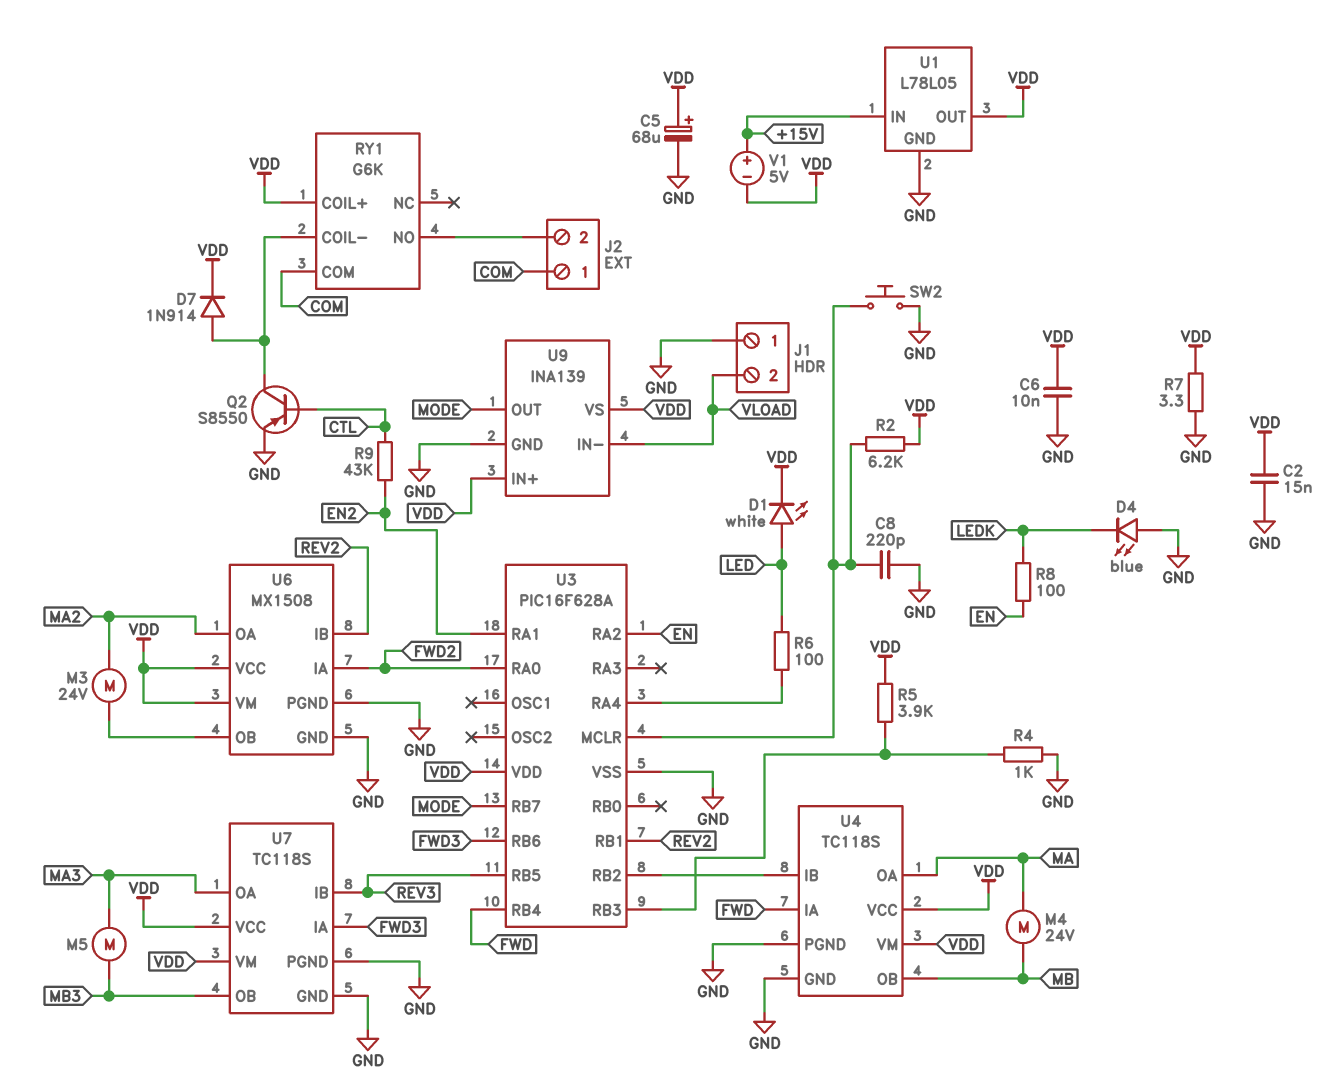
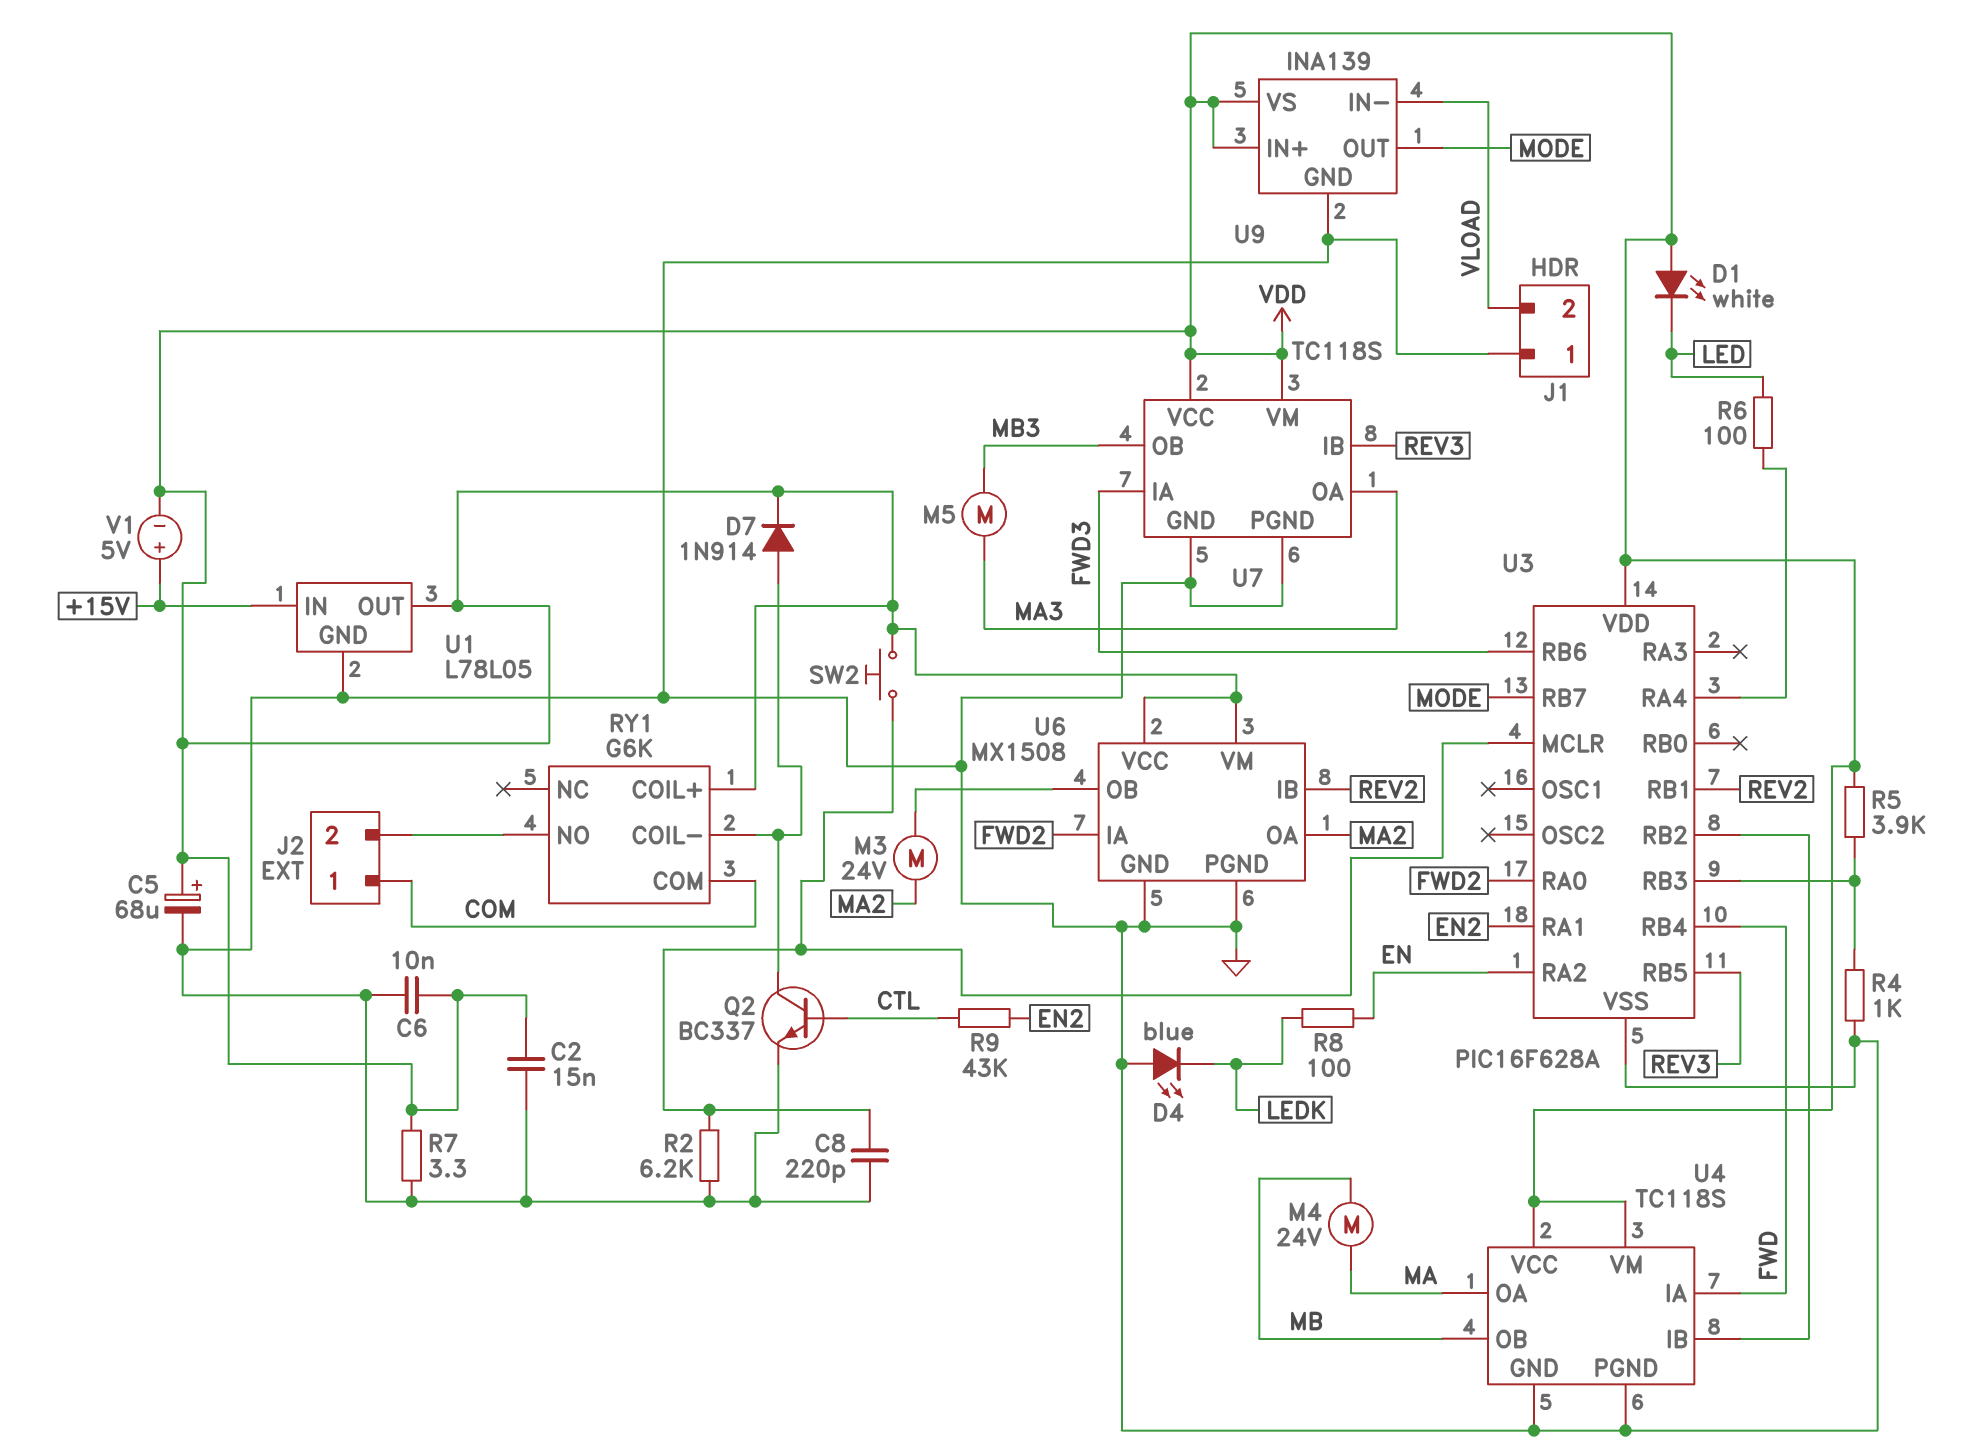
D1: LED white (A LED, K VDD) -> LED white (A VDD, K LED)
Q2: PNP S8550 (B CTL, C RY1/COIL-, E GND) -> NPN BC337 (B CTL, C RY1/COIL-, E GND)
R2: 6.2k (U3/MCLR, VDD) -> 6.2k (GND, U3/MCLR)
SW2: button (GND, U3/MCLR) -> button (U3/MCLR, VDD)

